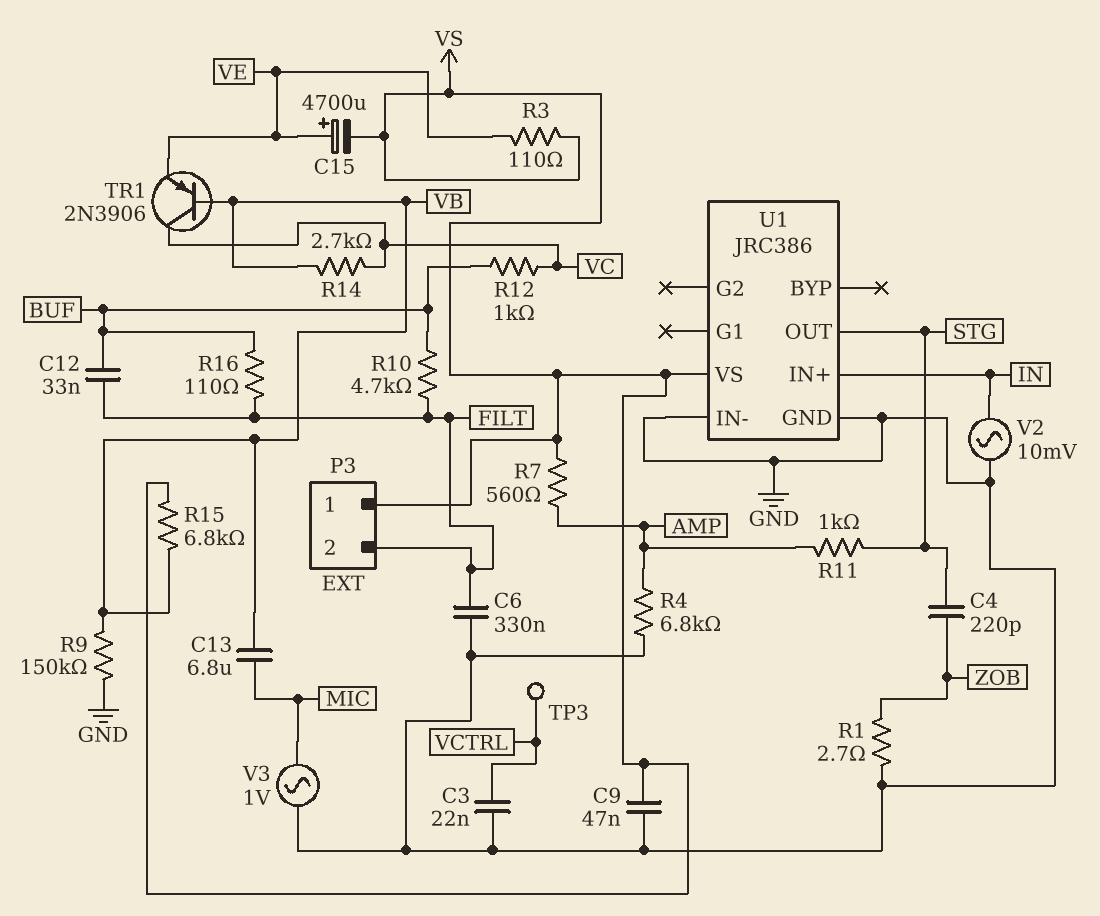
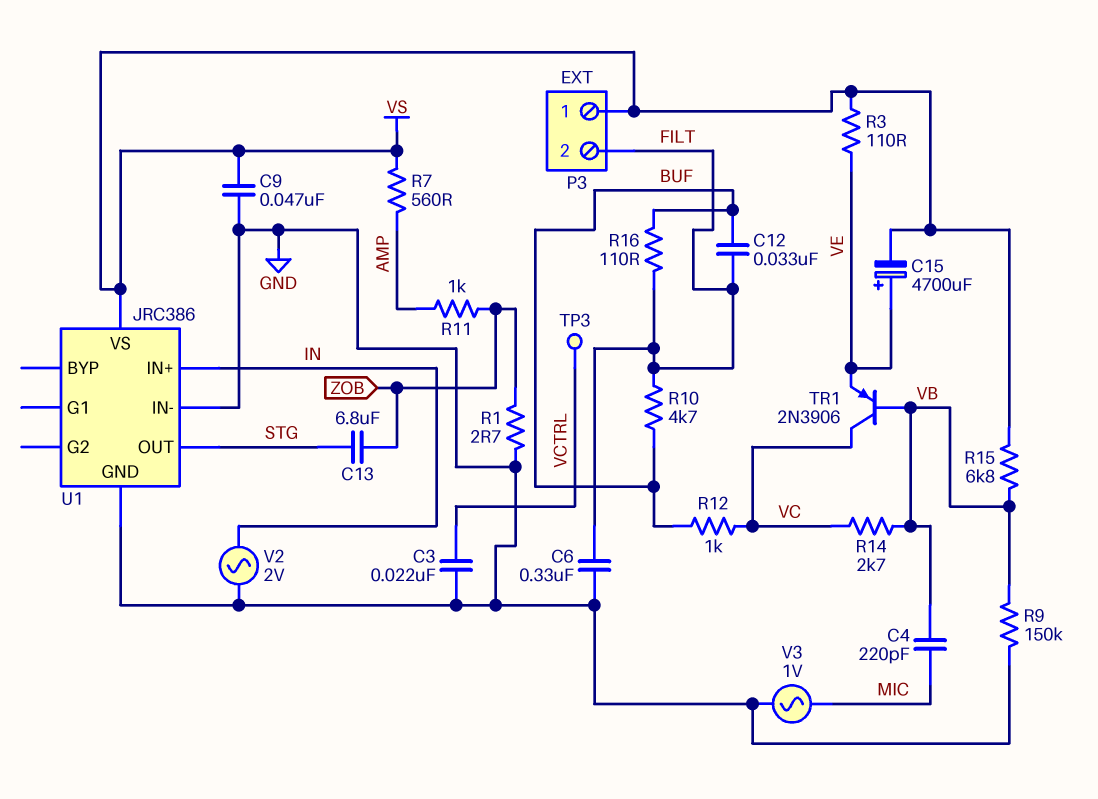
C4: 220pF (STG, ZOB) -> 220pF (MIC, VB)
C13: 6.8uF (MIC, VB) -> 6.8uF (STG, ZOB)
R4: 6.8k (AMP, GND) -> none
R11: 1k (AMP, STG) -> 1k (AMP, ZOB)
V2: AC 10mV (GND, IN) -> AC 2V (GND, IN)

